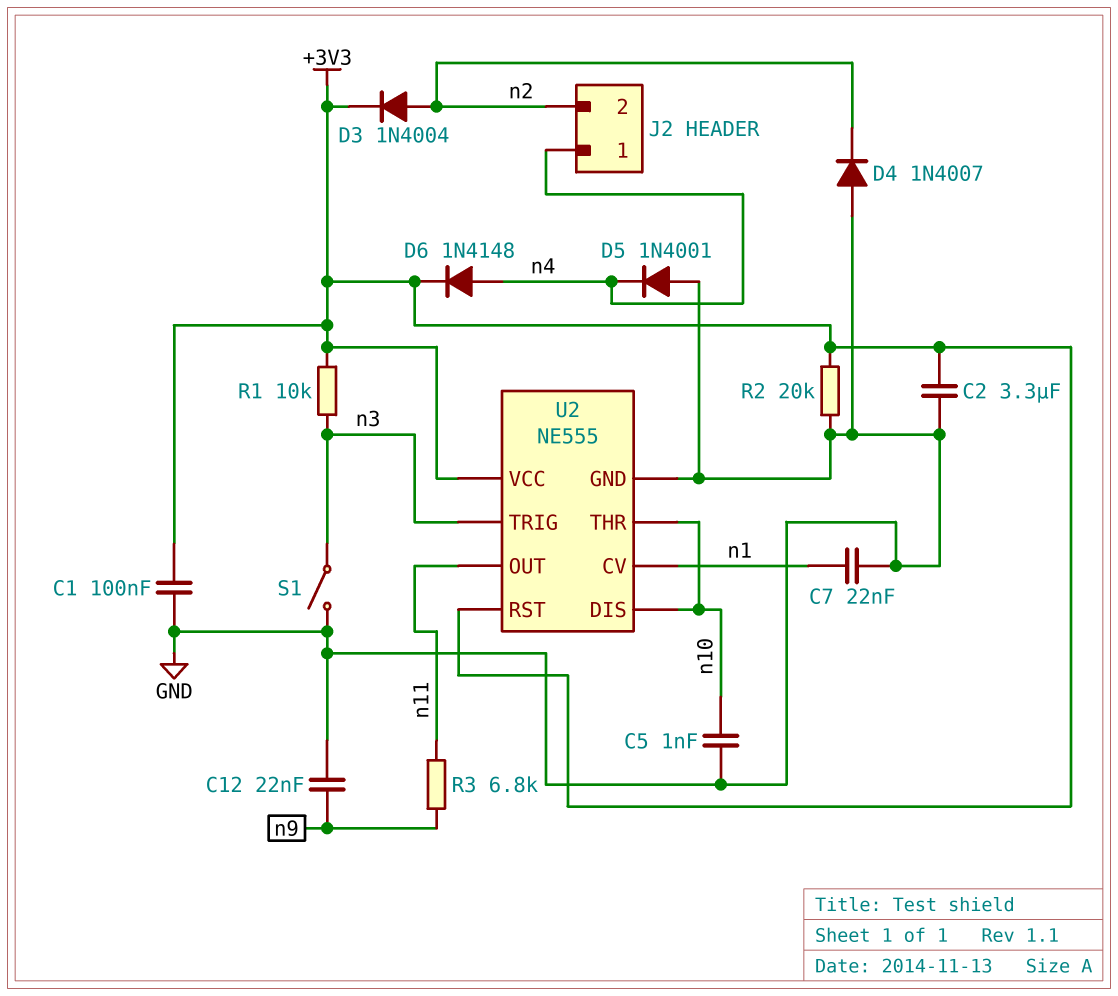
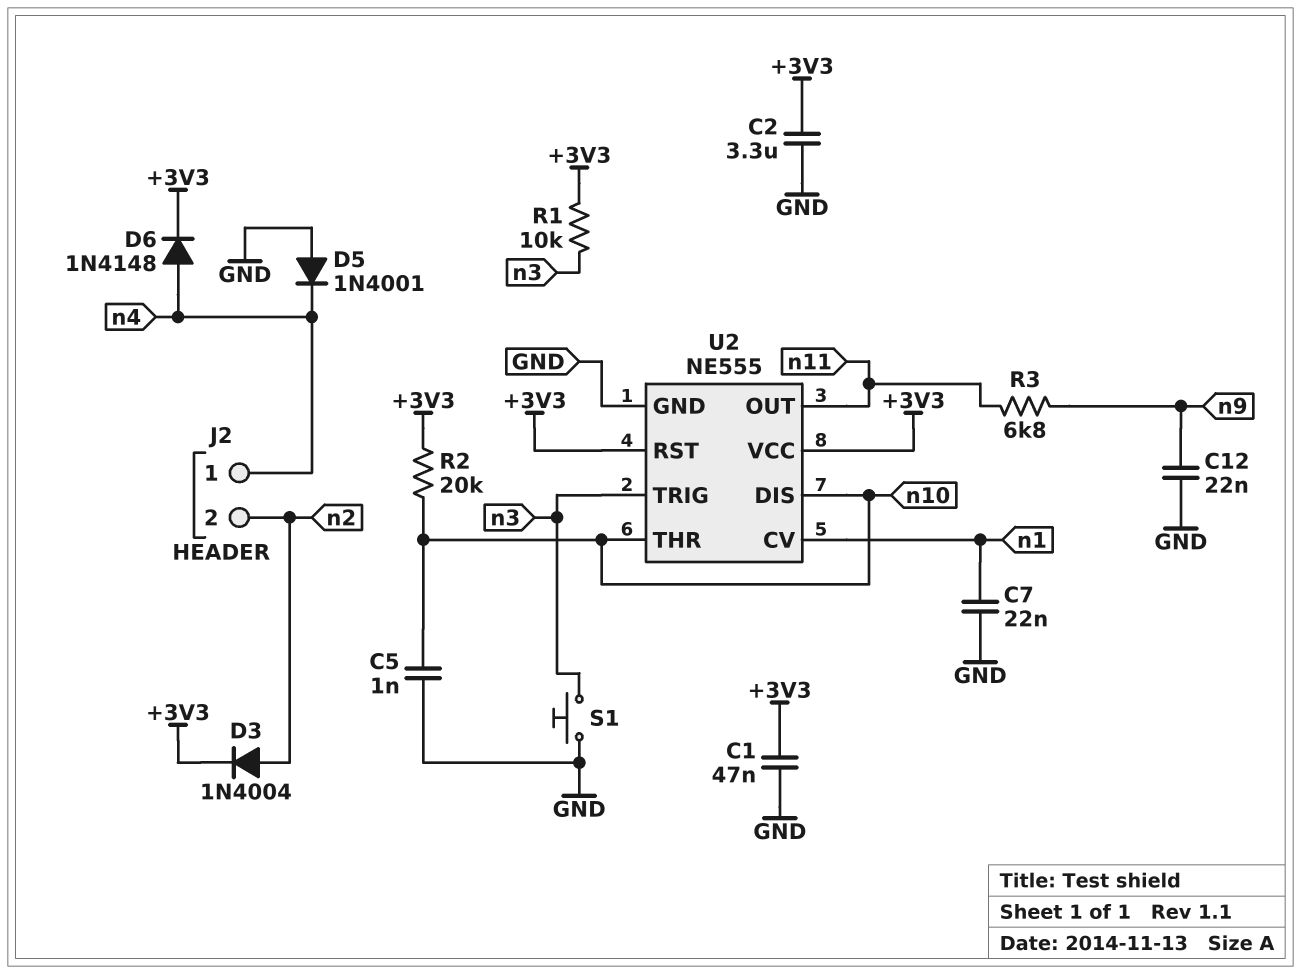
C1: 100nF (+3V3, GND) -> 47nF (+3V3, GND)
D4: diode 1N4007 (A GND, K n2) -> none
R2: 20k (+3V3, GND) -> 20k (+3V3, n10)
S1: switch (GND, n3) -> button (GND, n3)

